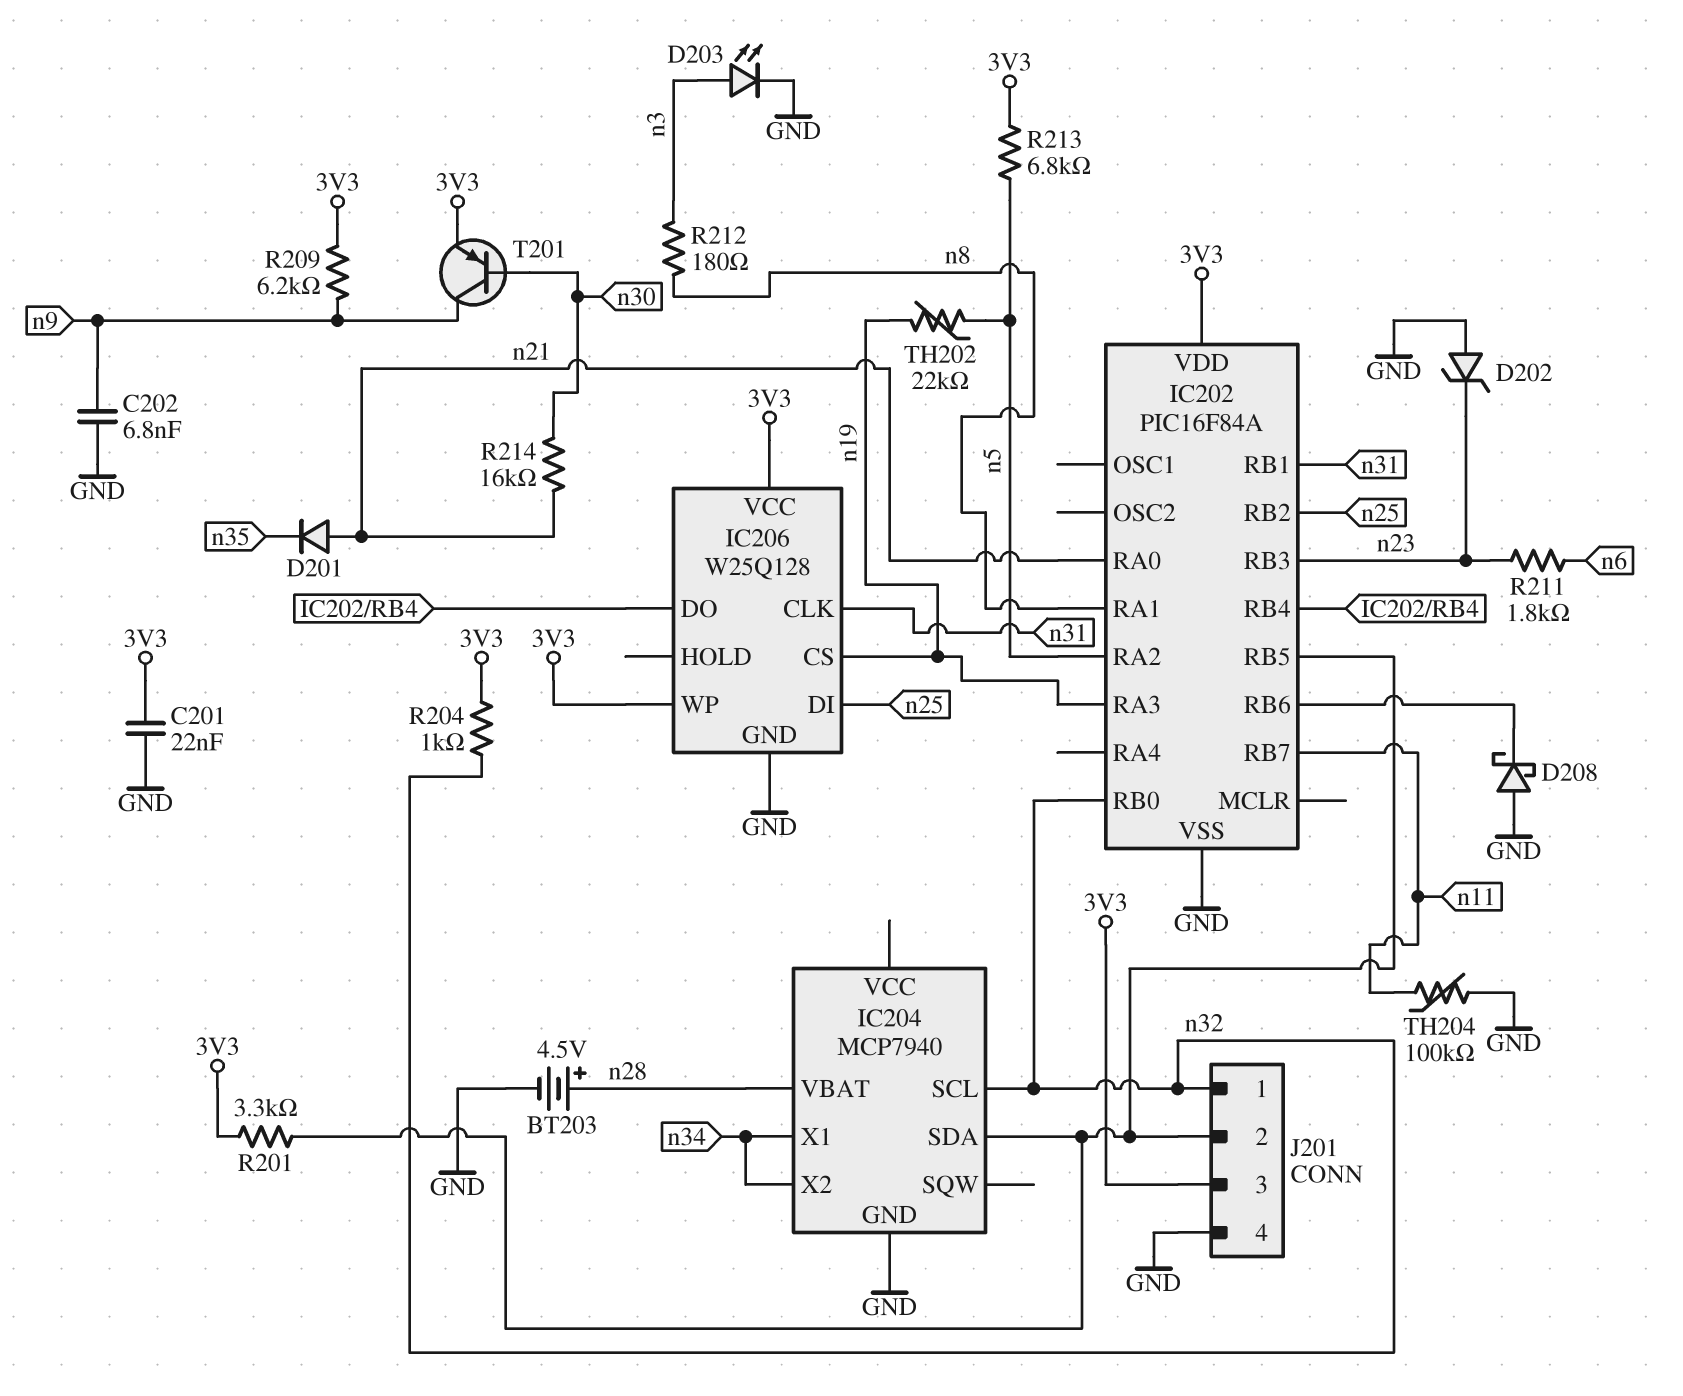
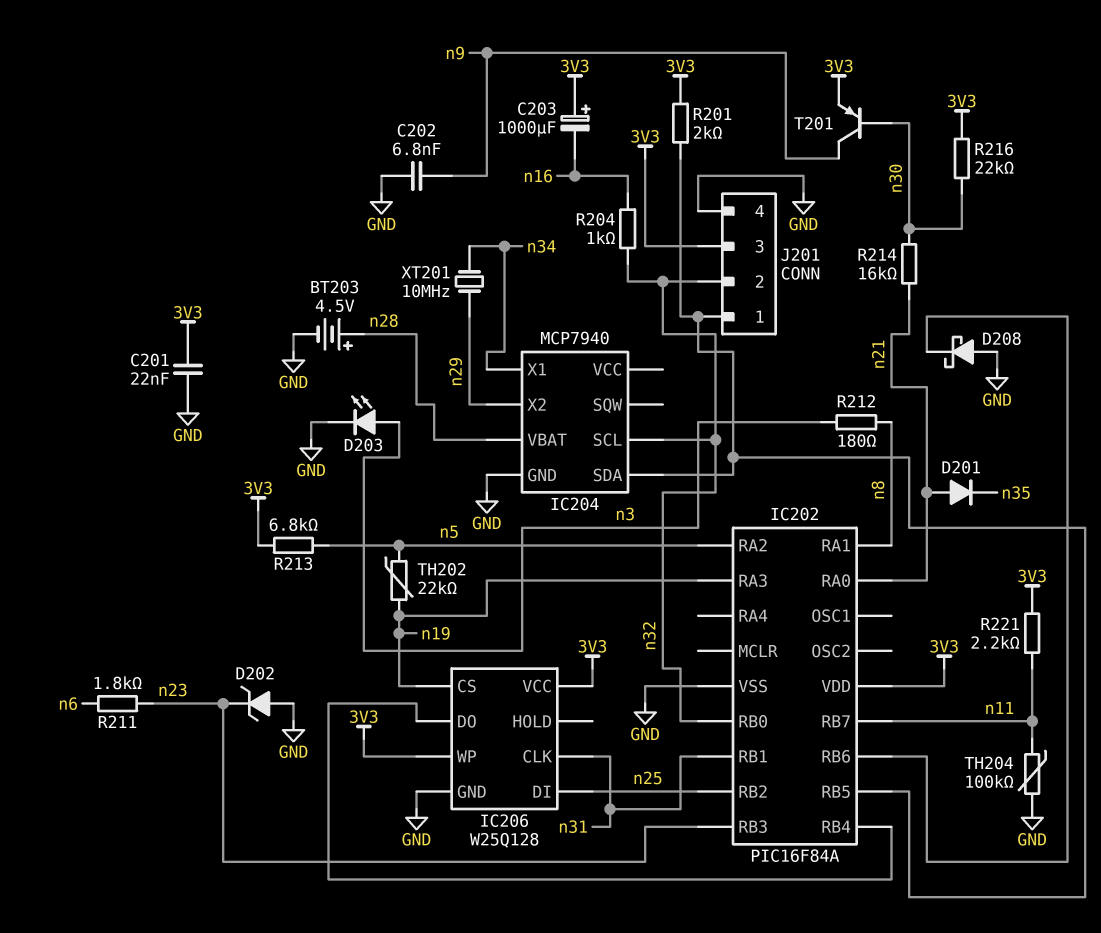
C203: none -> 1000uF (plus 3V3, minus n16)
IC204 pin X2: n34 -> n29
J201 pin 1: n32 -> IC202/RB5
J201 pin 2: IC202/RB5 -> n32
R201: 3.3k (3V3, IC202/RB5) -> 2k (3V3, IC202/RB5)
R204: 1k (3V3, n32) -> 1k (n16, n32)
R209: 6.2k (3V3, n9) -> none
R216: none -> 22k (3V3, n30)
R221: none -> 2.2k (3V3, n11)
XT201: none -> 10MHz (n29, n34)

